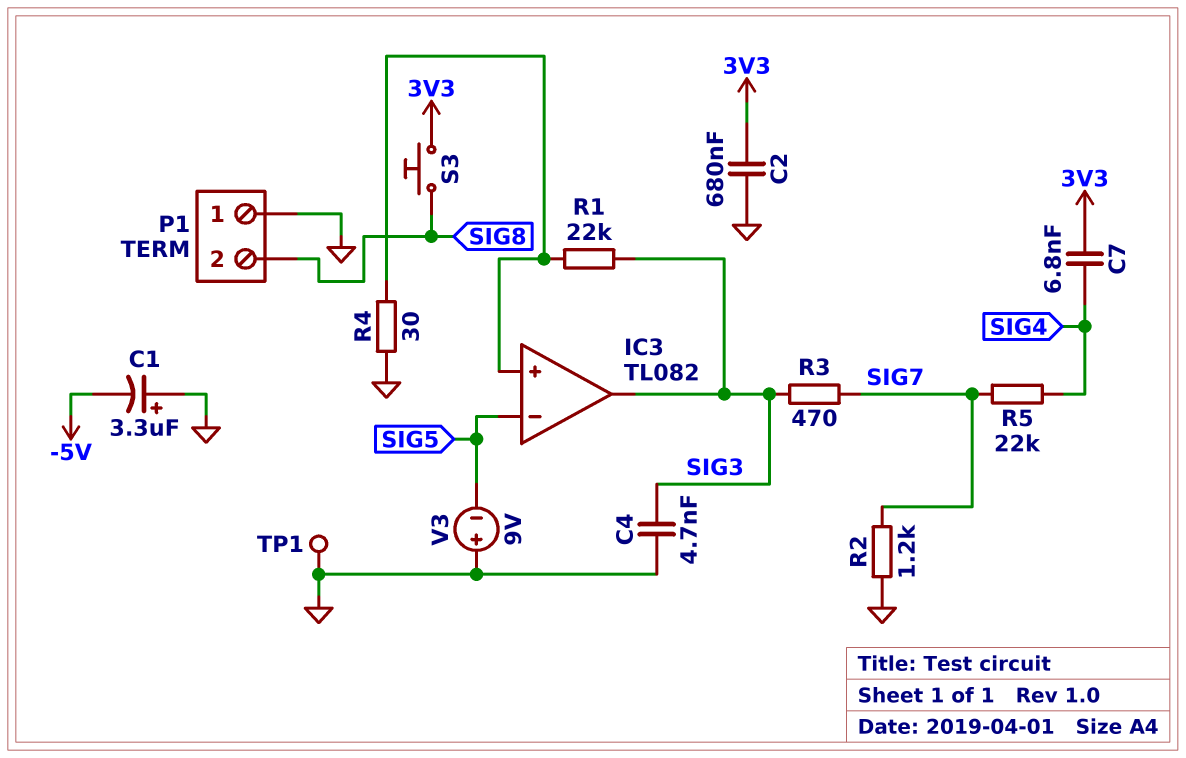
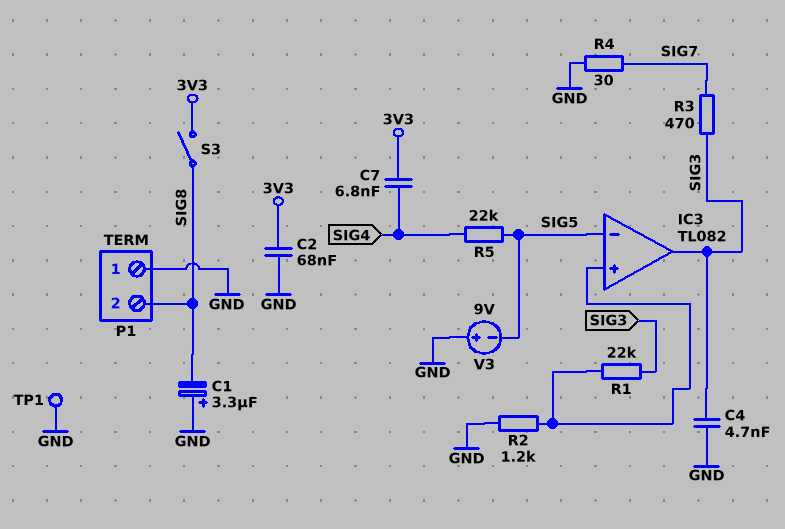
C1: 3.3uF (plus GND, minus -5V) -> 3.3uF (plus GND, minus SIG8)
C2: 680nF (3V3, GND) -> 68nF (3V3, GND)
R2: 1.2k (GND, SIG7) -> 1.2k (GND, IC3/in+)
R4: 30 (GND, IC3/in+) -> 30 (GND, SIG7)
R5: 22k (SIG4, SIG7) -> 22k (SIG4, SIG5)
S3: button (3V3, SIG8) -> switch (3V3, SIG8)

